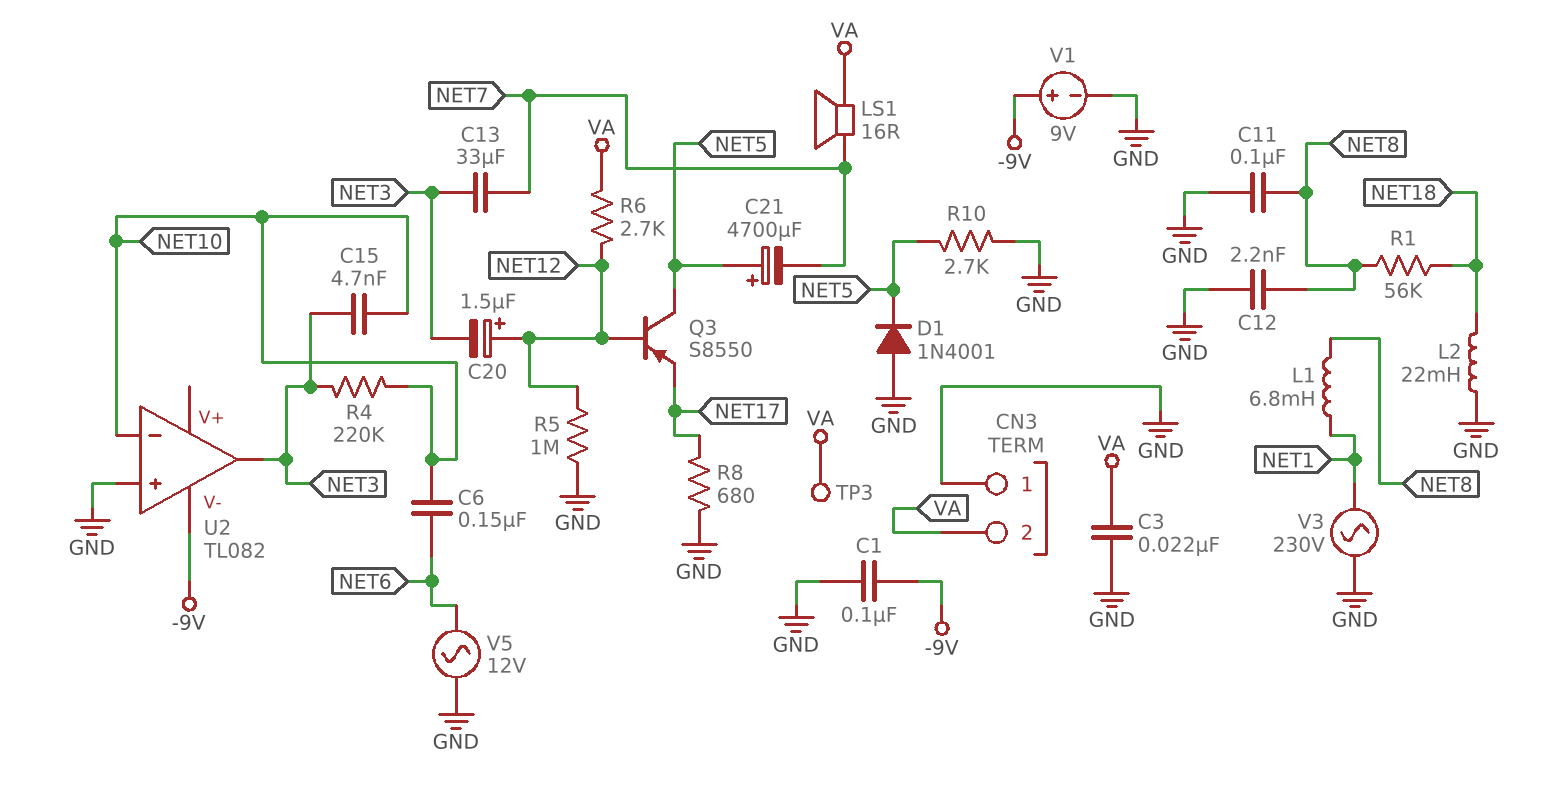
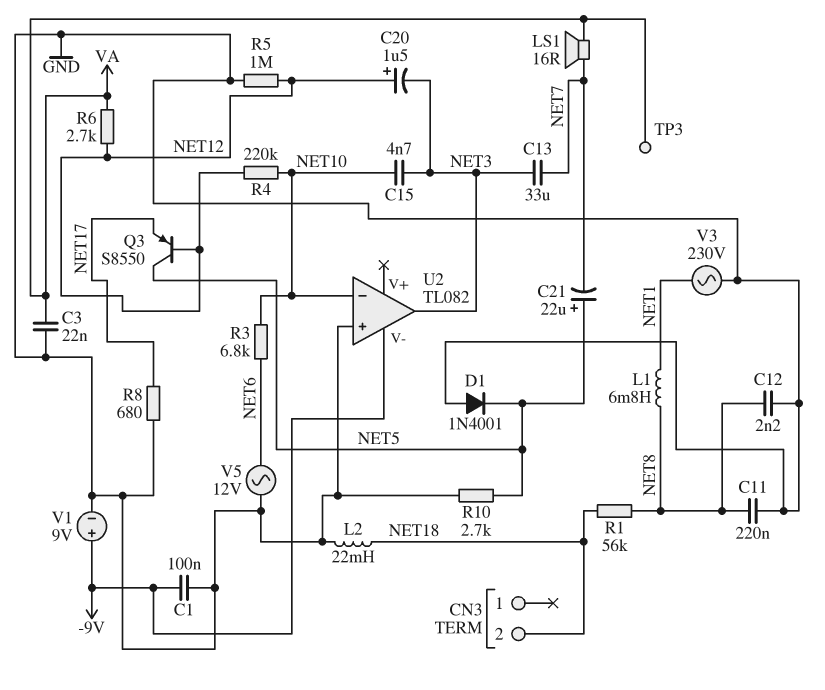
C6: 150nF (NET6, NET10) -> none
C11: 100nF (GND, NET8) -> 220nF (GND, NET8)
C21: 4700uF (plus NET5, minus NET7) -> 22uF (plus NET5, minus NET7)
CN3 pin 1: GND -> none
CN3 pin 2: VA -> NET18
R3: none -> 6.8k (NET6, NET10)
R4: 220k (NET3, NET10) -> 220k (NET10, NET12)

